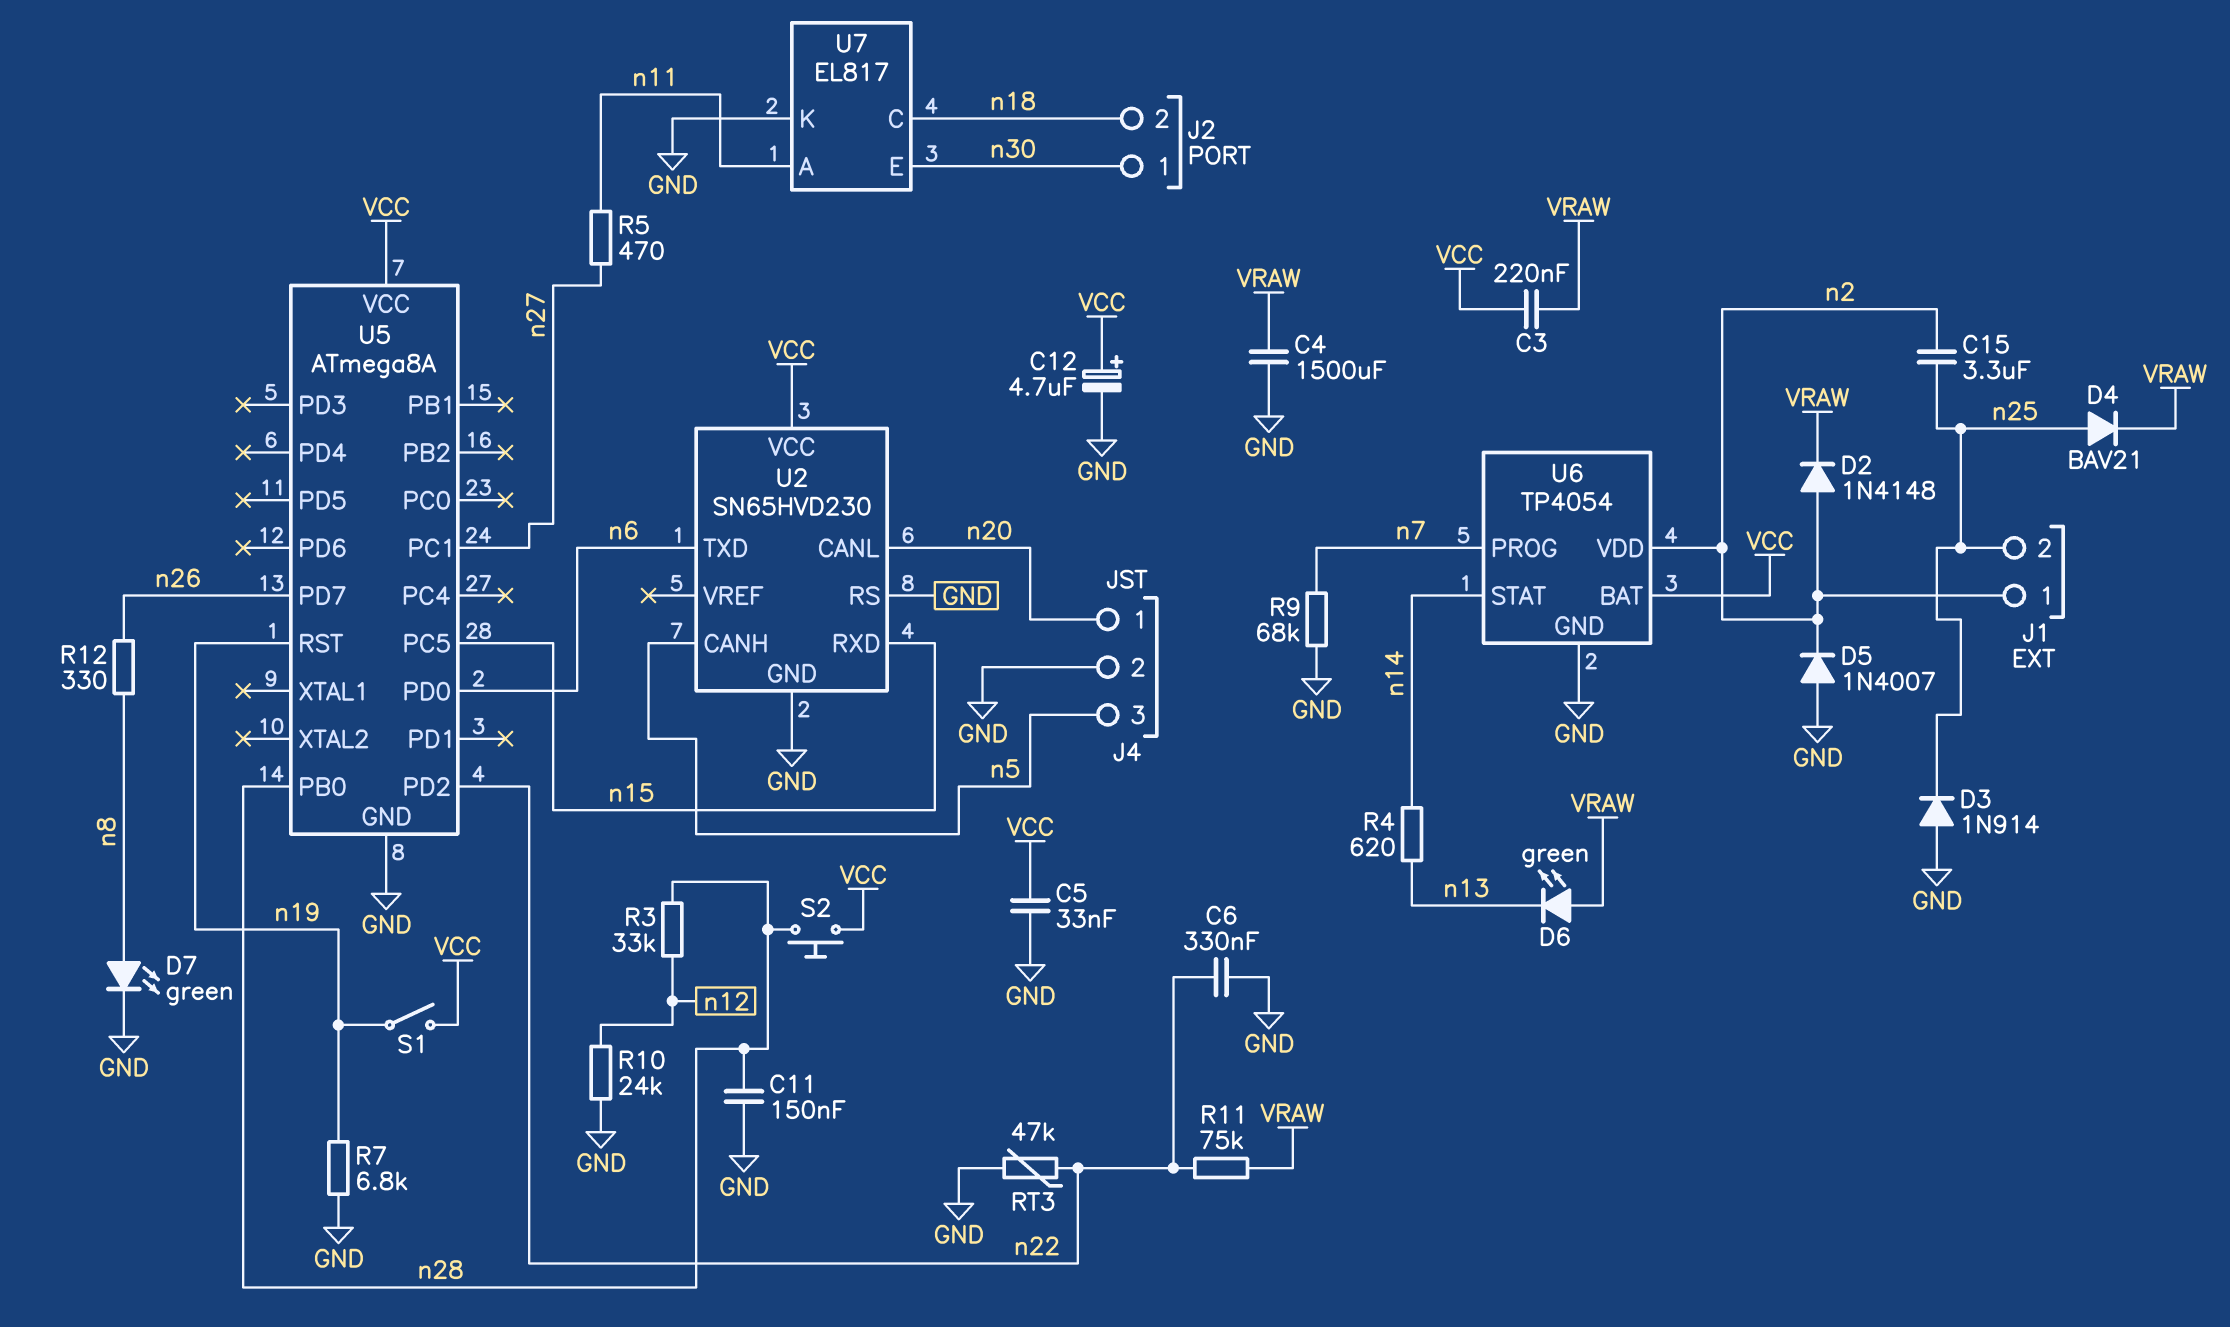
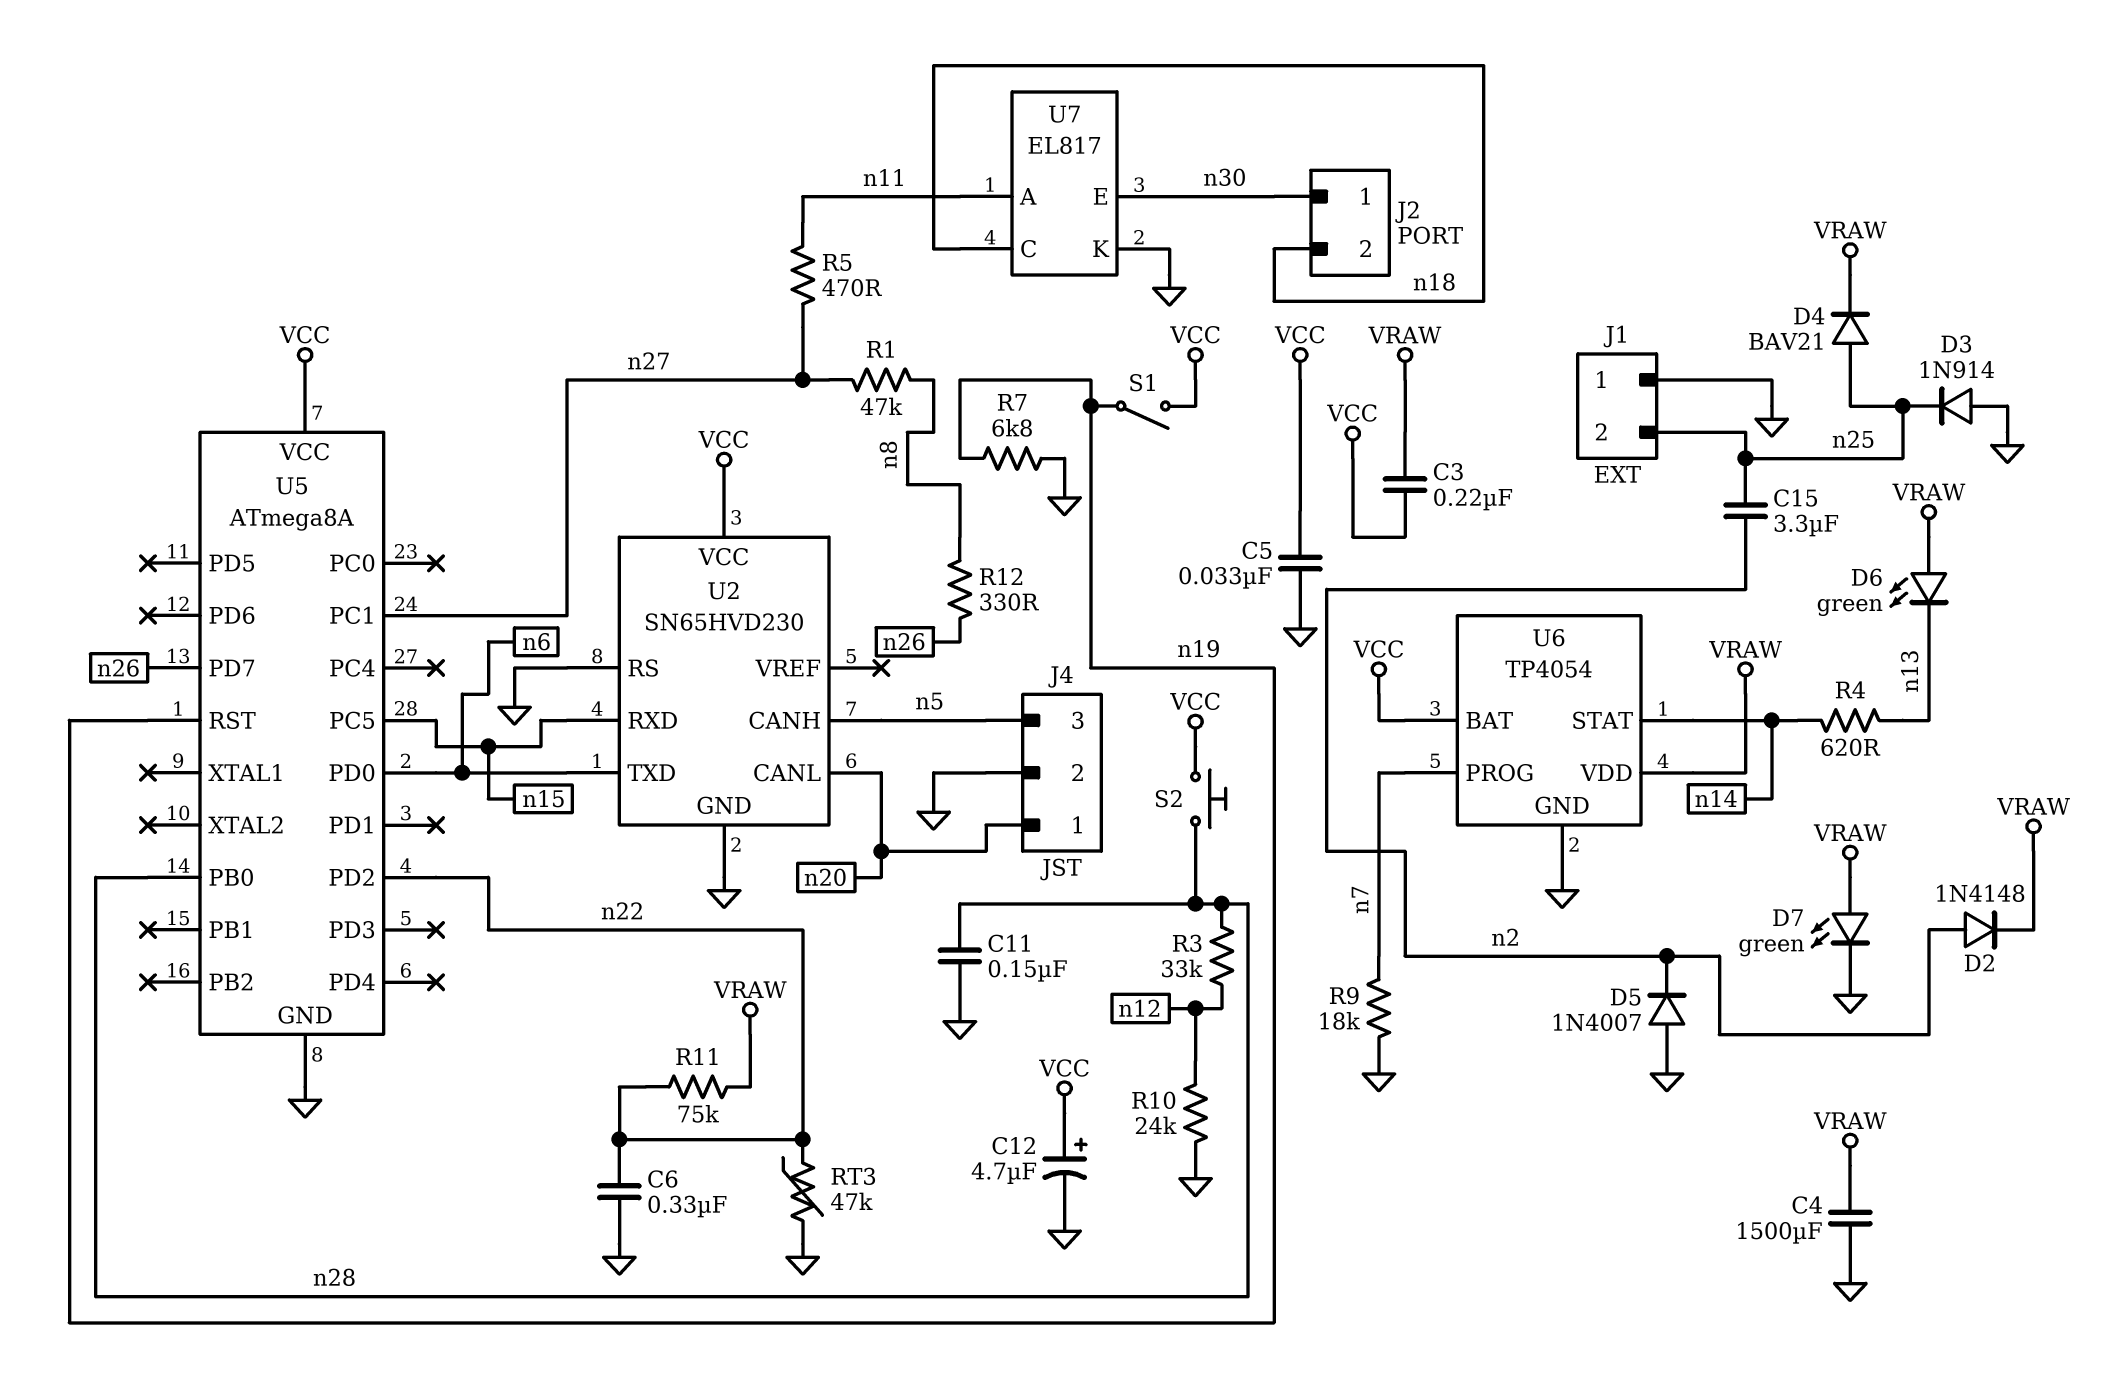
D7: LED green (A n8, K GND) -> LED green (A VRAW, K GND)
J1 pin 1: n2 -> GND
R1: none -> 47k (n8, n27)
R9: 68k (GND, n7) -> 18k (GND, n7)
U6 pin VDD: n2 -> VRAW

